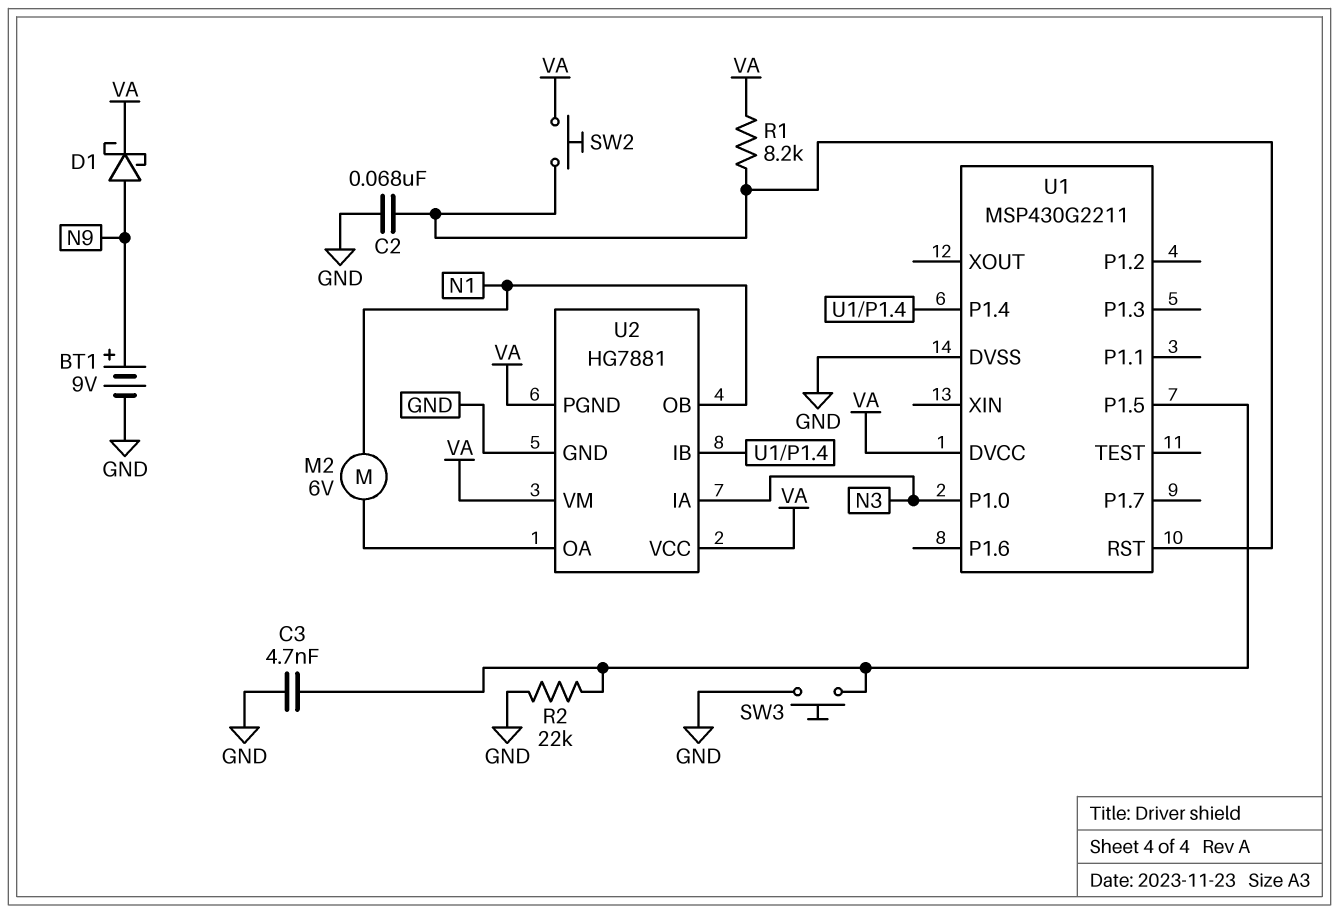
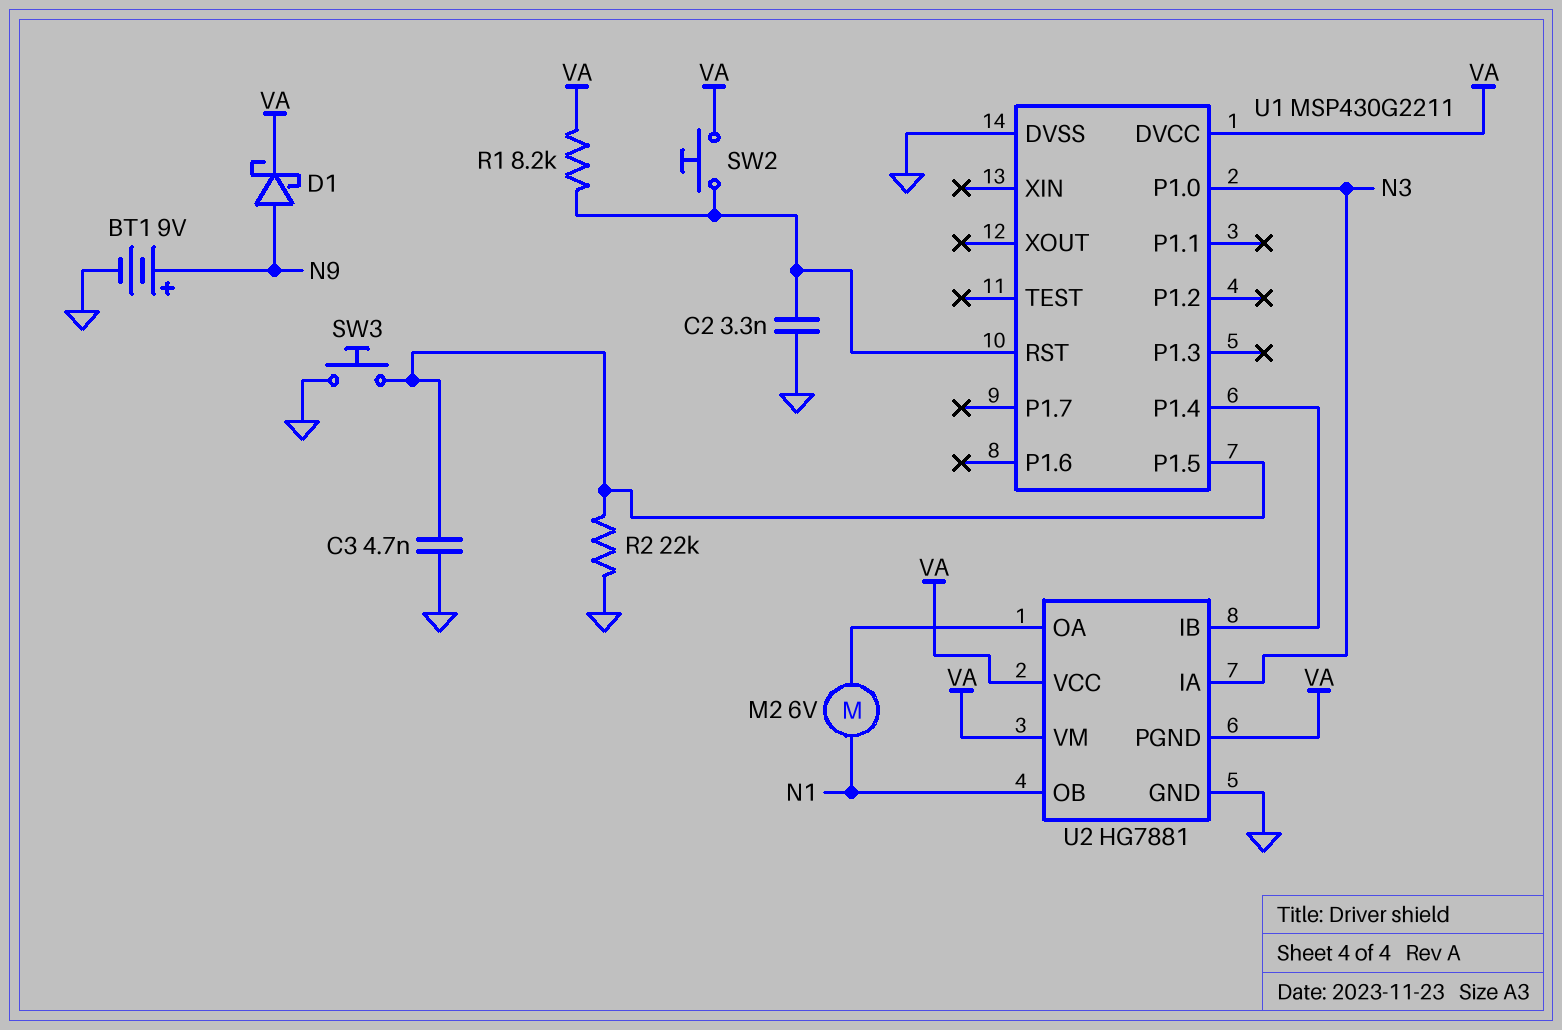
C2: 68nF (GND, U1/RST) -> 3.3nF (GND, U1/RST)

